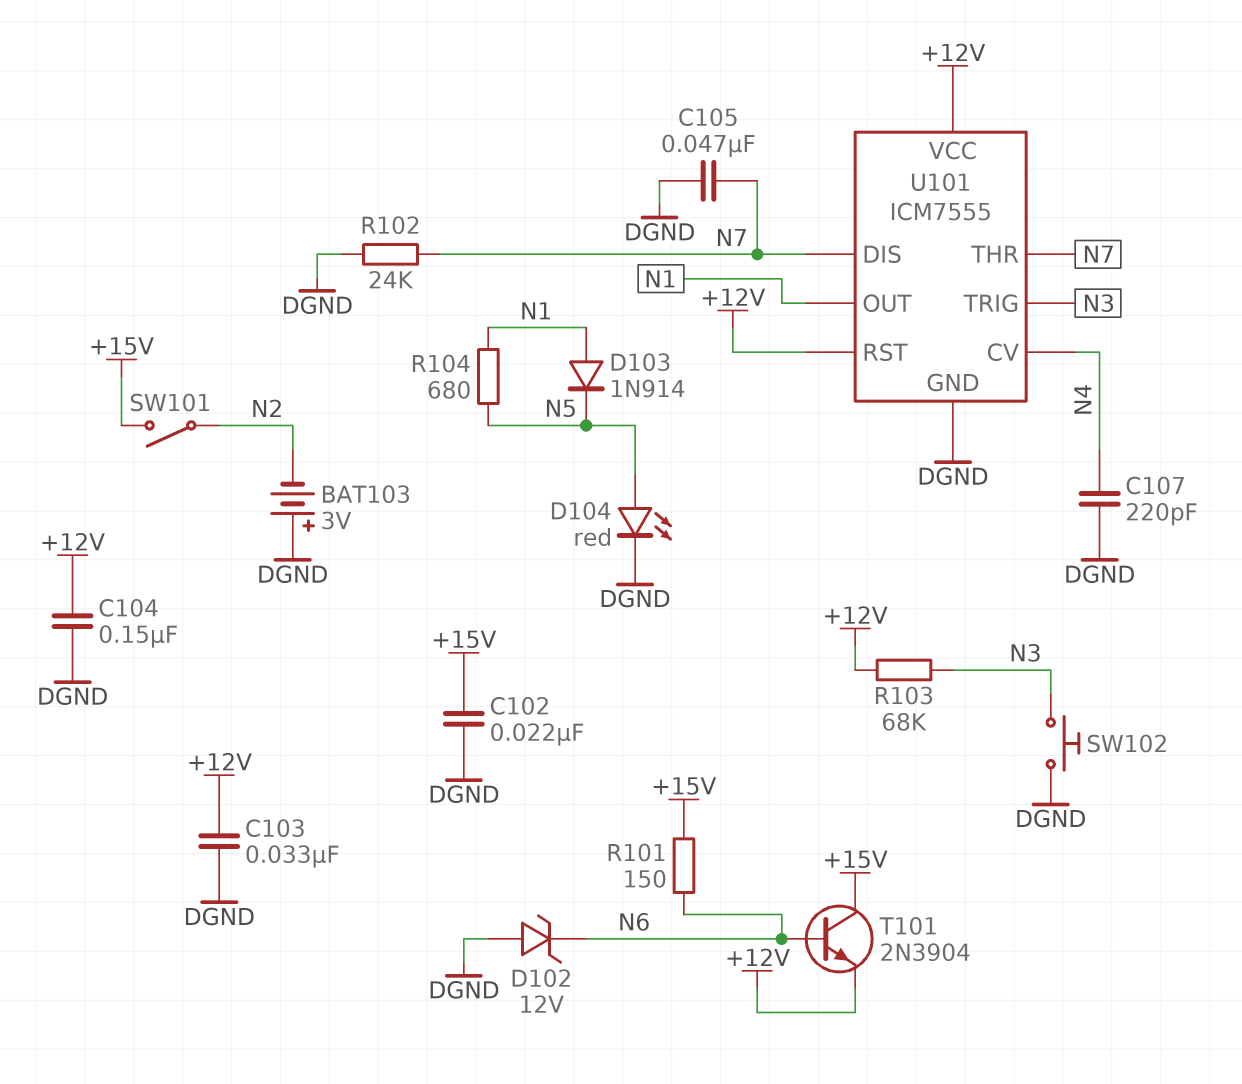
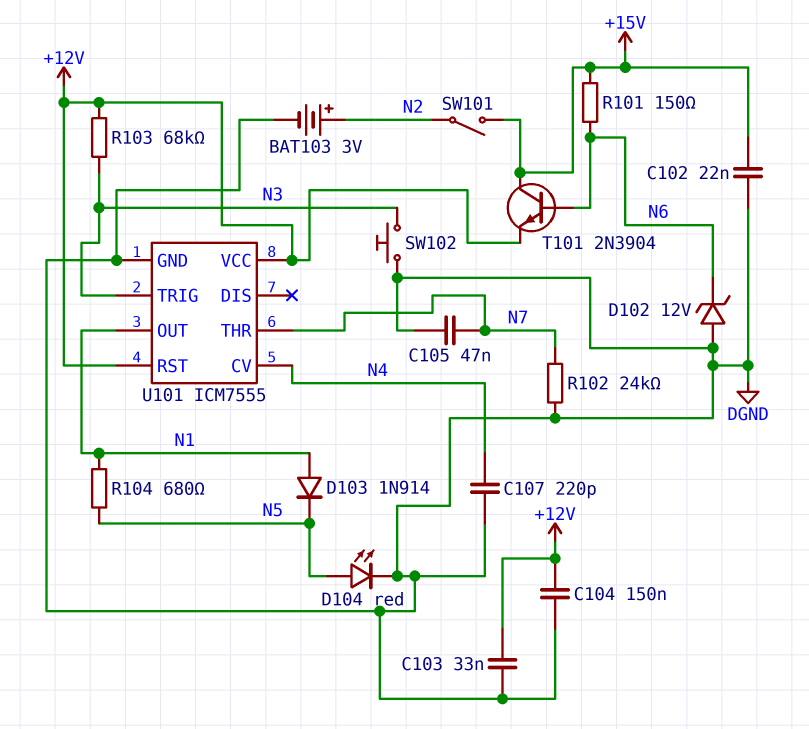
BAT103: 3V (plus DGND, minus N2) -> 3V (plus N2, minus DGND)
U101 pin DIS: N7 -> none

